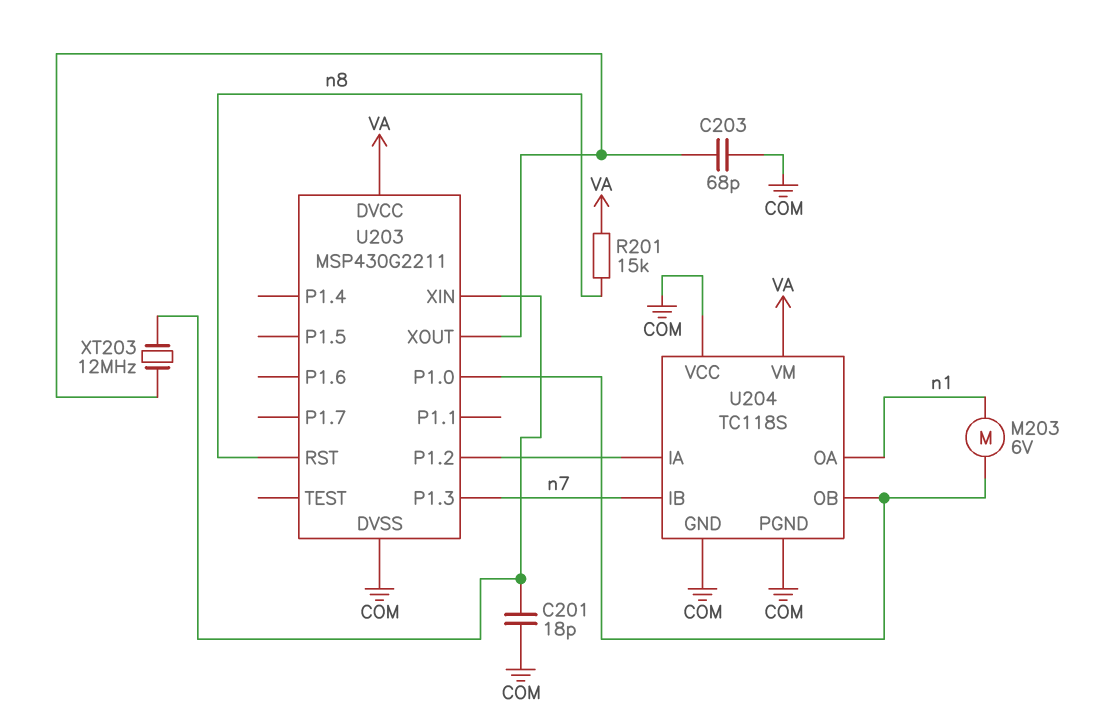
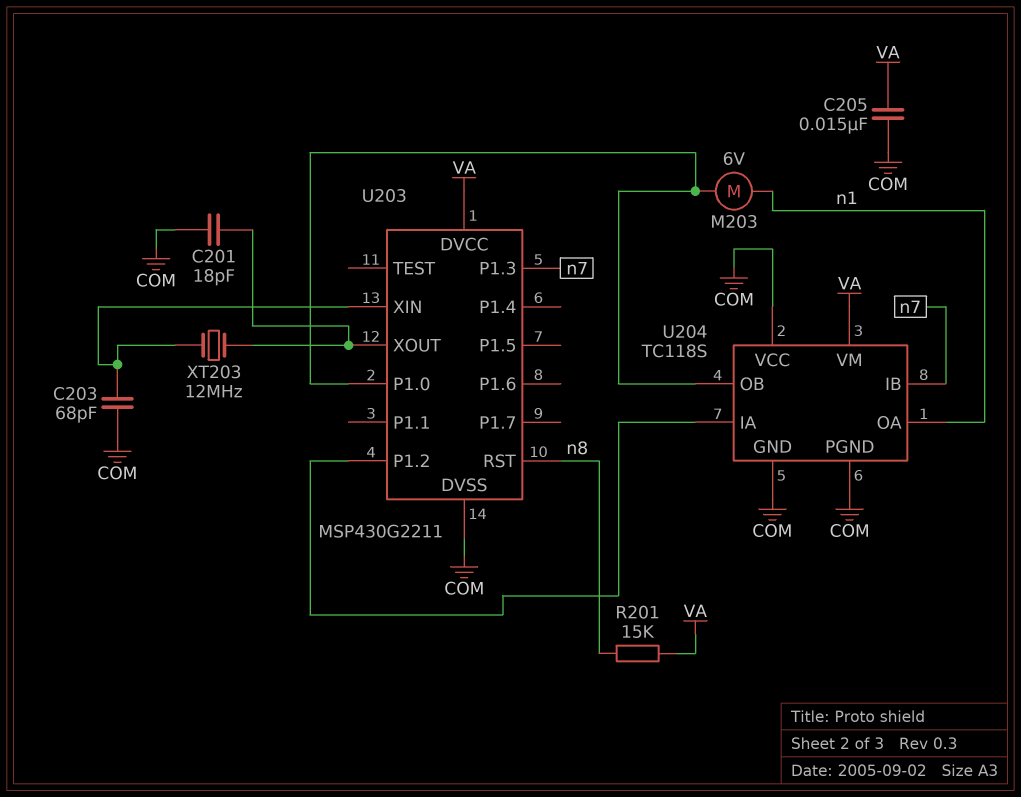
C201: 18pF (COM, U203/XIN) -> 18pF (COM, U203/XOUT)
C203: 68pF (COM, U203/XOUT) -> 68pF (COM, U203/XIN)
C205: none -> 15nF (COM, VA)

